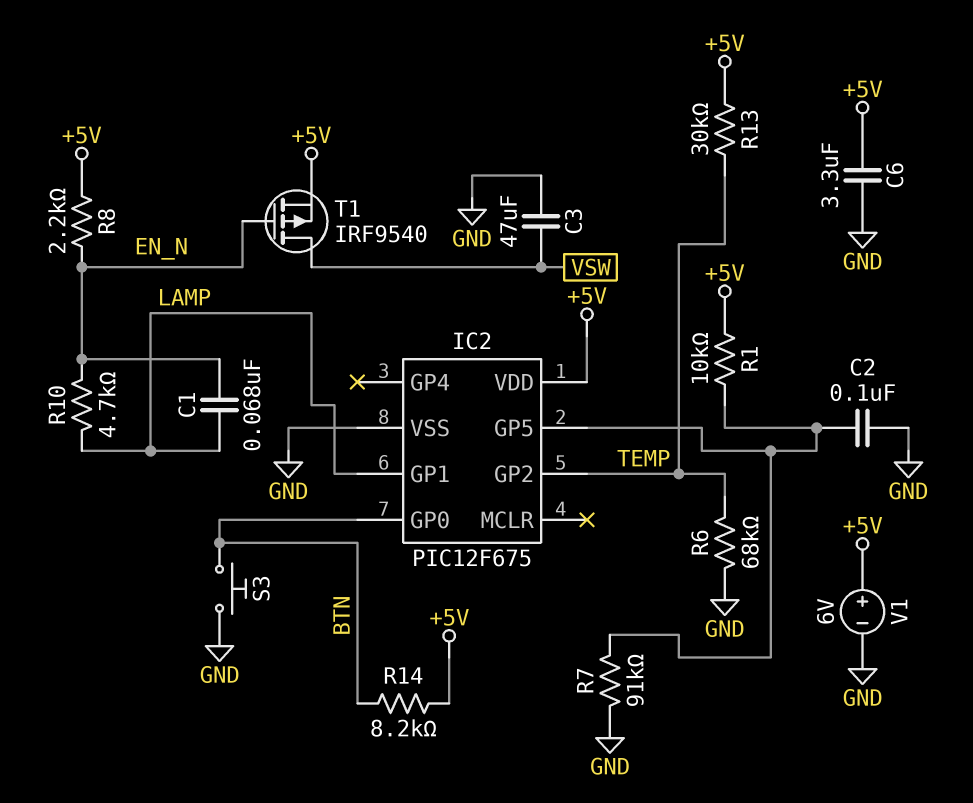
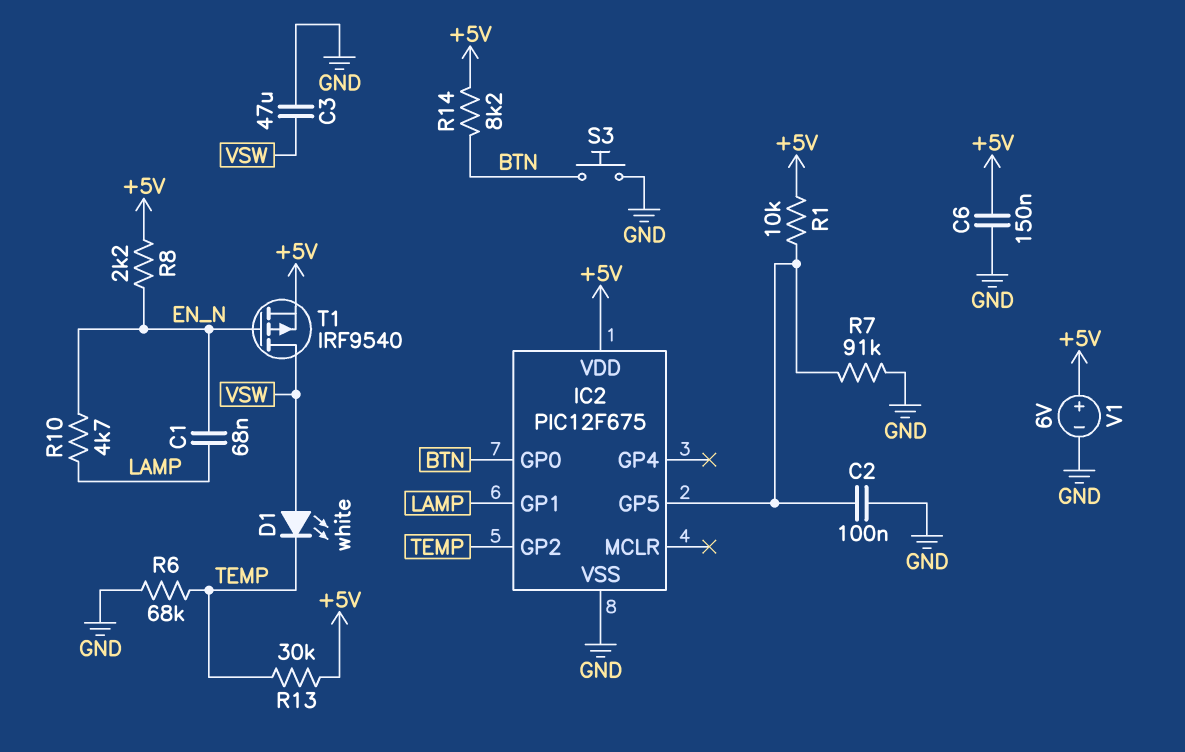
C6: 3.3uF (+5V, GND) -> 150nF (+5V, GND)
D1: none -> LED white (A VSW, K TEMP)

